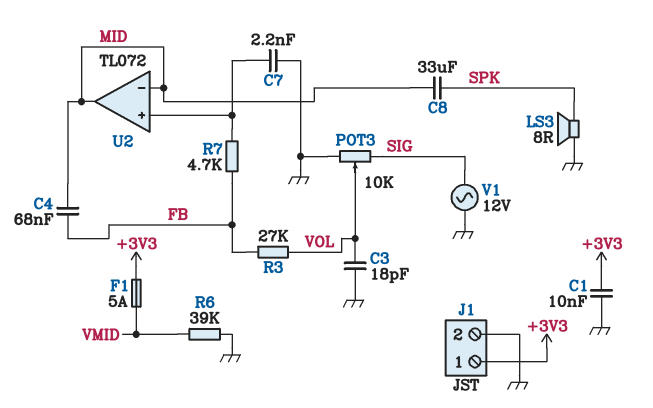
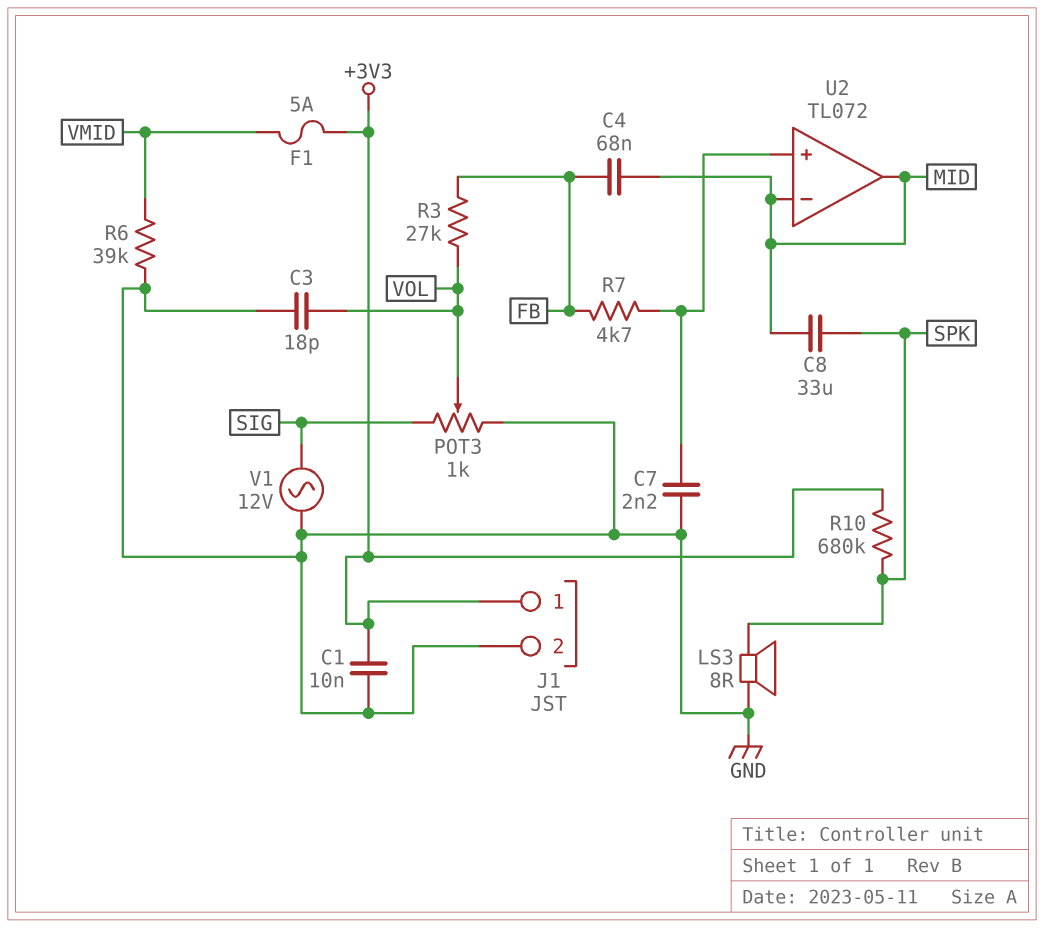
POT3: 10k (GND, SIG, wiper VOL) -> 1k (GND, SIG, wiper VOL)
R10: none -> 680k (+3V3, SPK)

